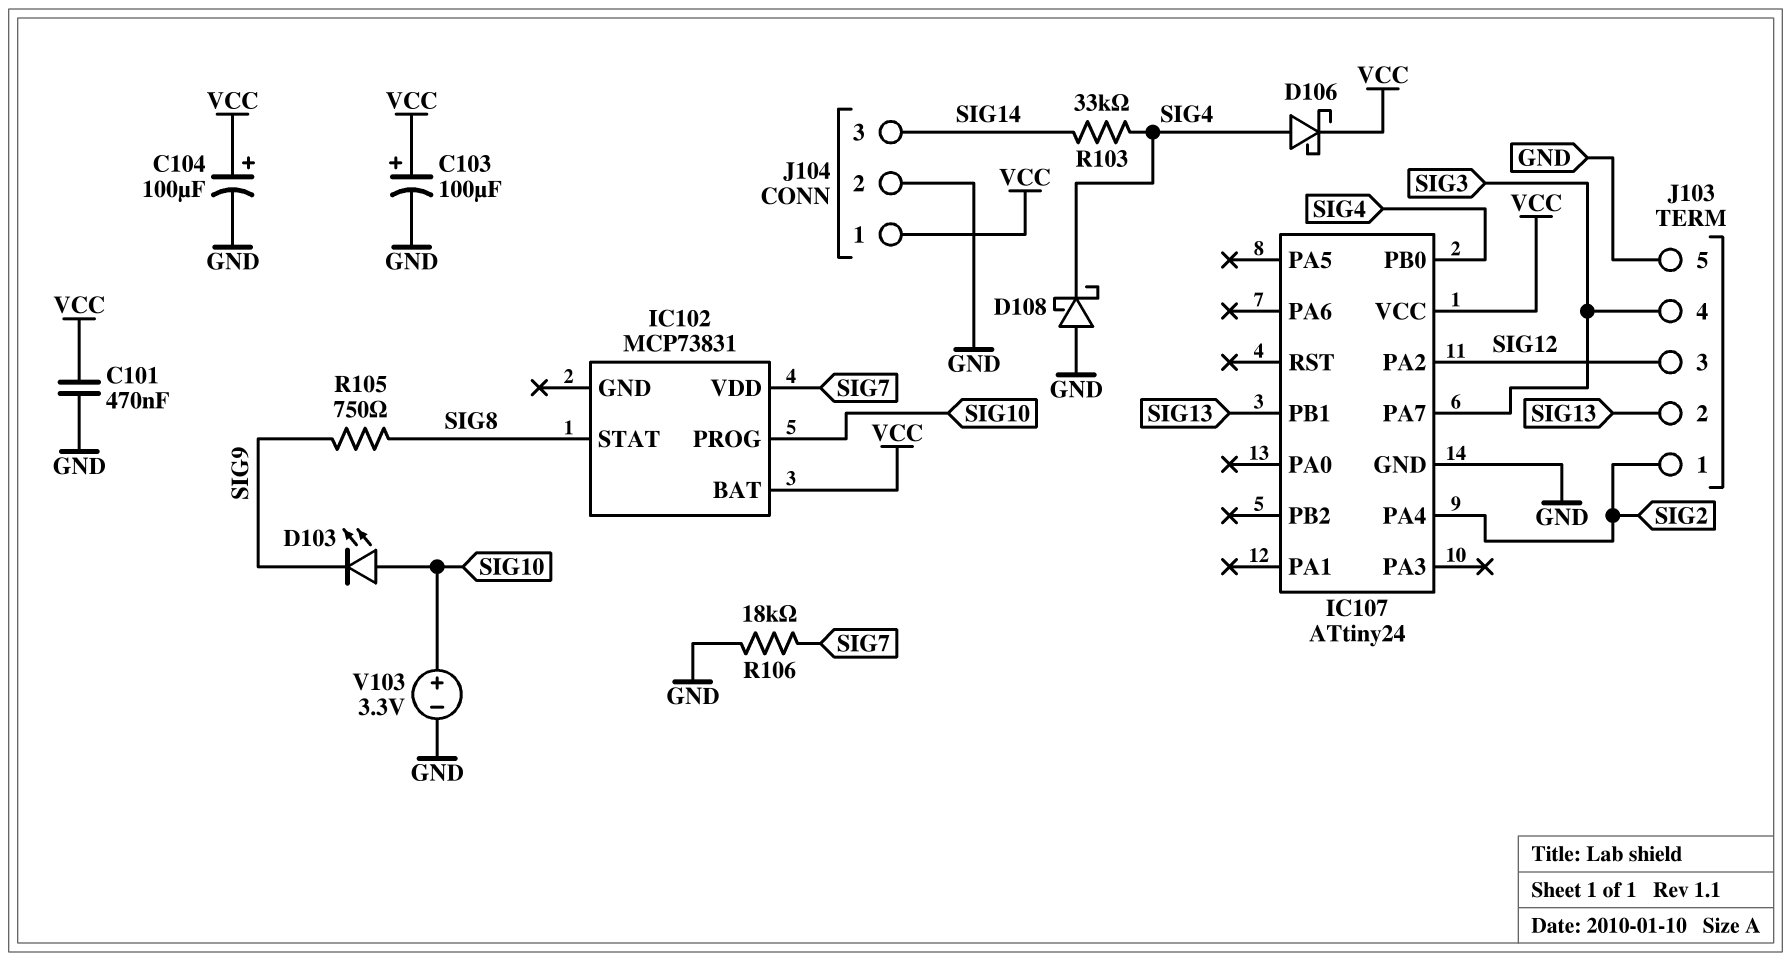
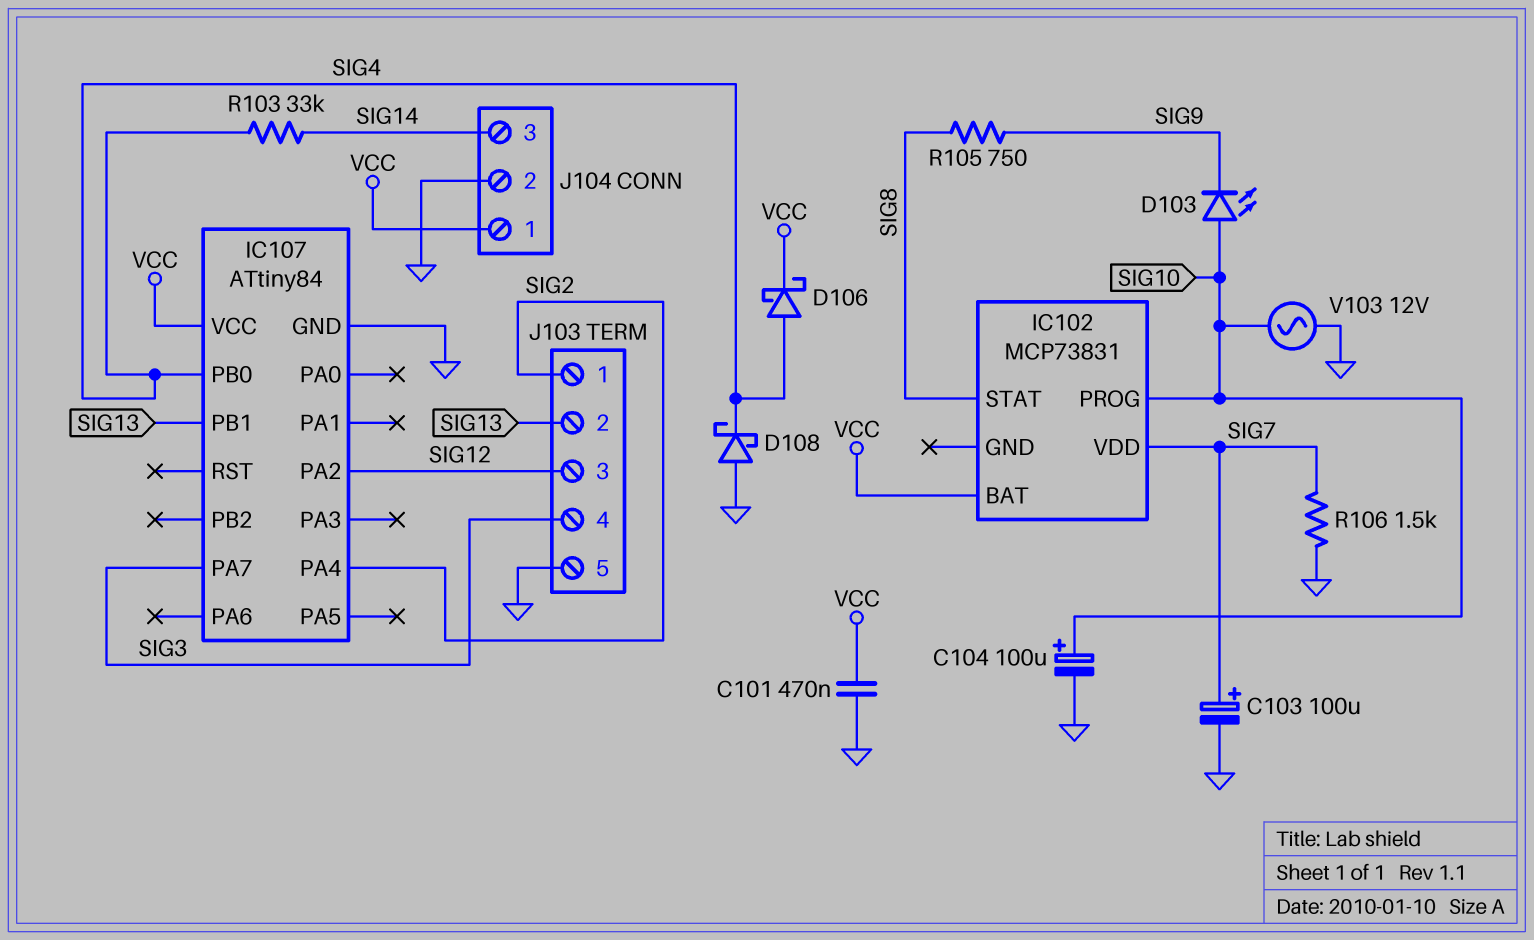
C103: 100uF (plus VCC, minus GND) -> 100uF (plus SIG7, minus GND)
C104: 100uF (plus VCC, minus GND) -> 100uF (plus SIG10, minus GND)
IC107: ATtiny24 -> ATtiny84
R106: 18k (GND, SIG7) -> 1.5k (GND, SIG7)
V103: 3.3V (plus SIG10, minus GND) -> AC 12V (GND, SIG10)

